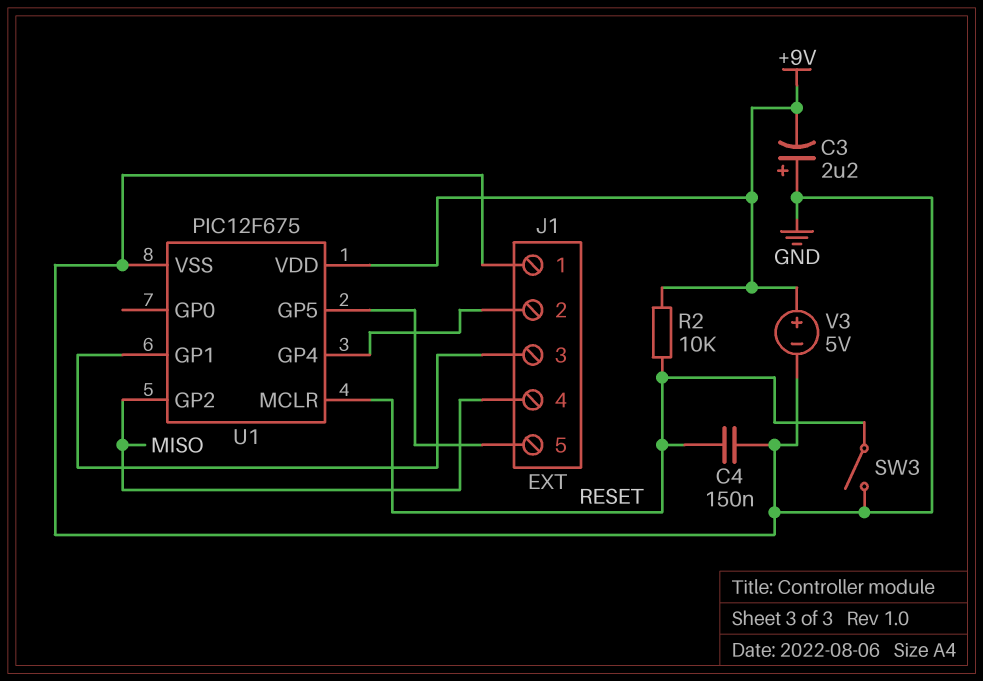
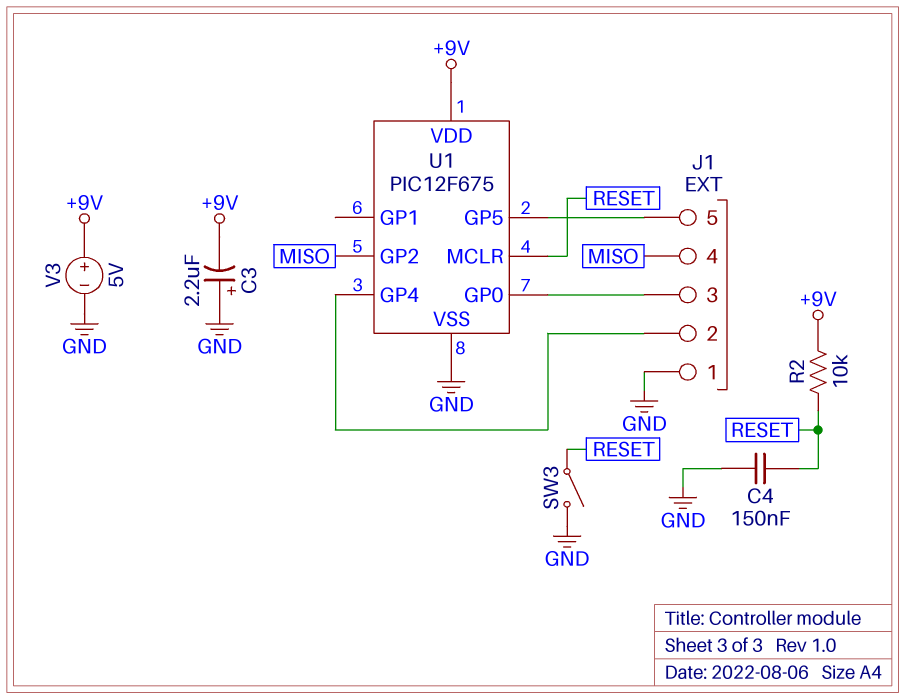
U1 pin GP0: none -> J1/3
U1 pin GP1: J1/3 -> none

